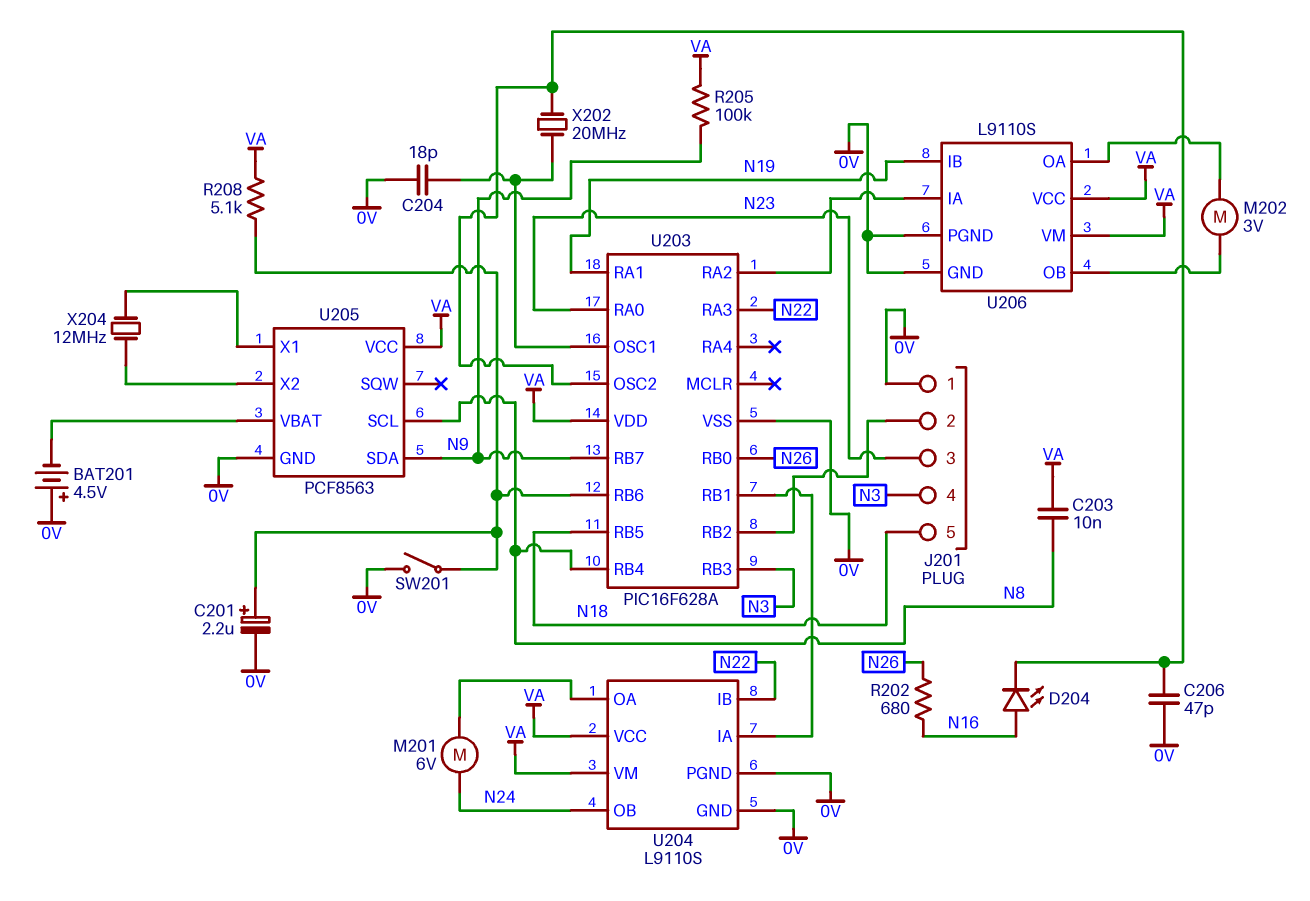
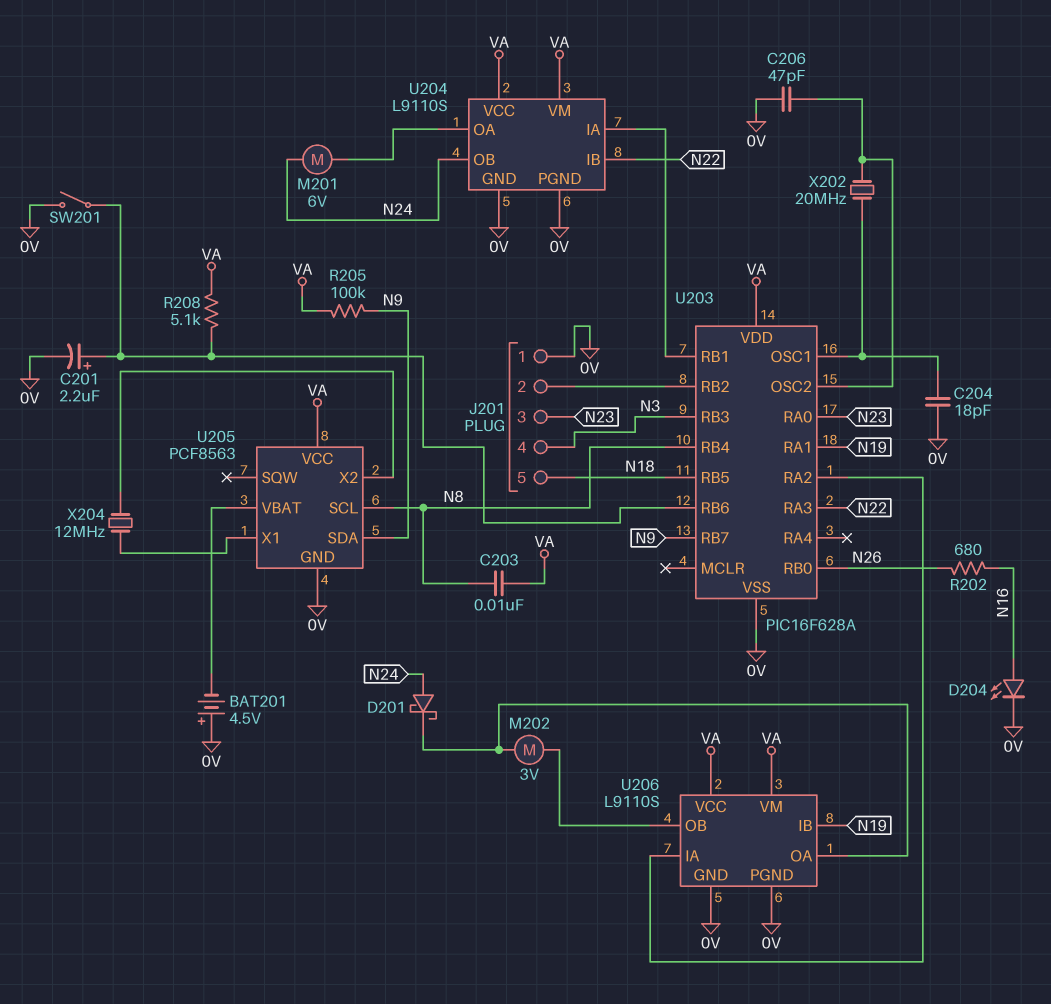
D201: none -> schottky (A N24, K U206/OA)
D204: LED (A N16, K U203/OSC2) -> LED (A N16, K 0V)

